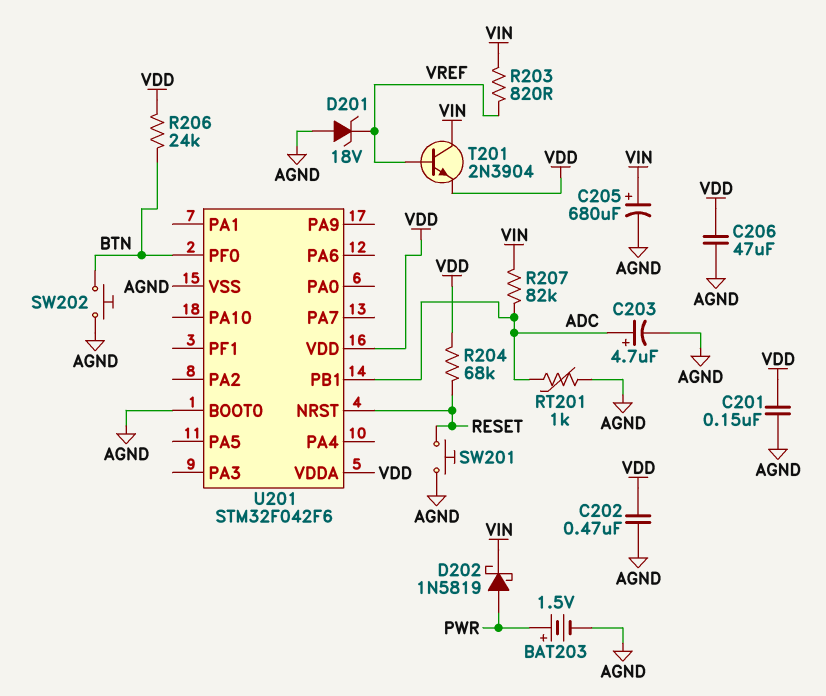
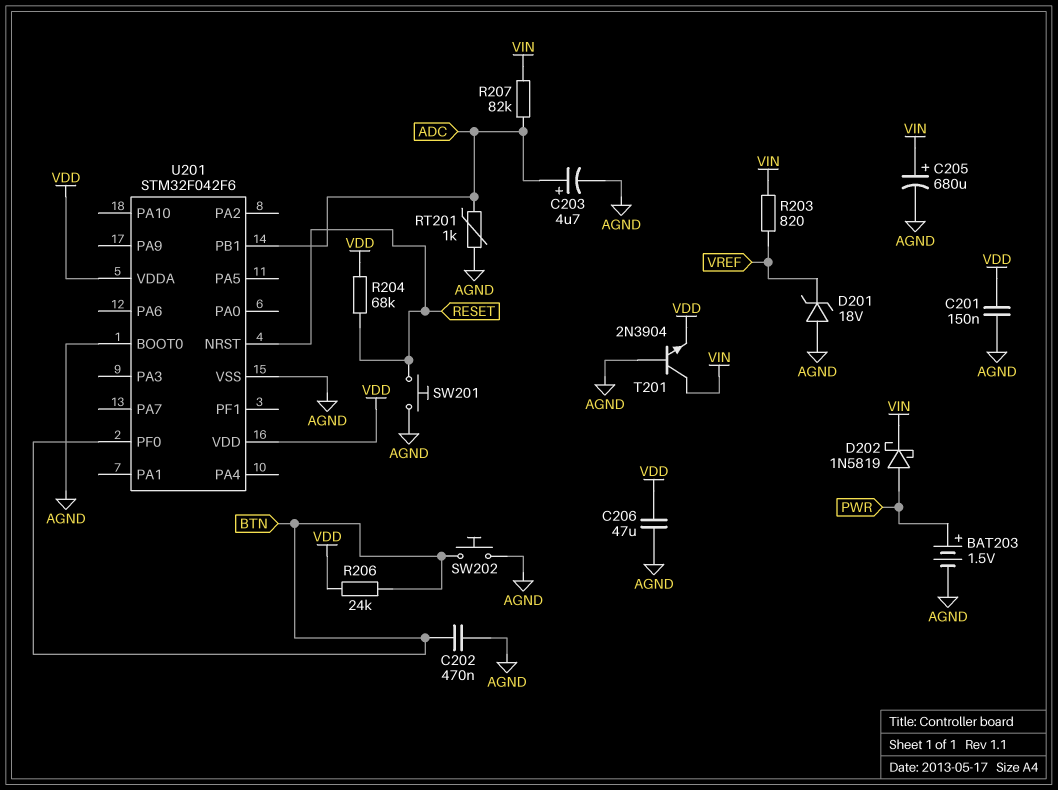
C202: 470nF (AGND, VDD) -> 470nF (AGND, BTN)
T201: NPN 2N3904 (B VREF, C VIN, E VDD) -> NPN 2N3904 (B AGND, C VIN, E VDD)

